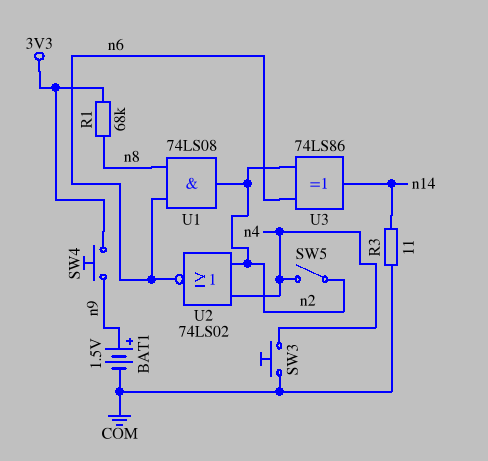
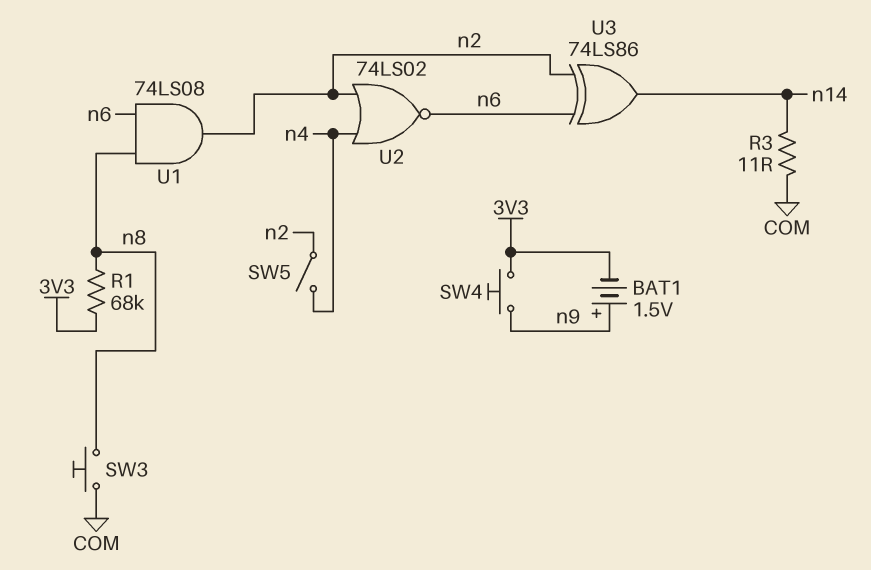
BAT1: 1.5V (plus n9, minus COM) -> 1.5V (plus n9, minus 3V3)
SW3: button (COM, n4) -> button (COM, n8)

